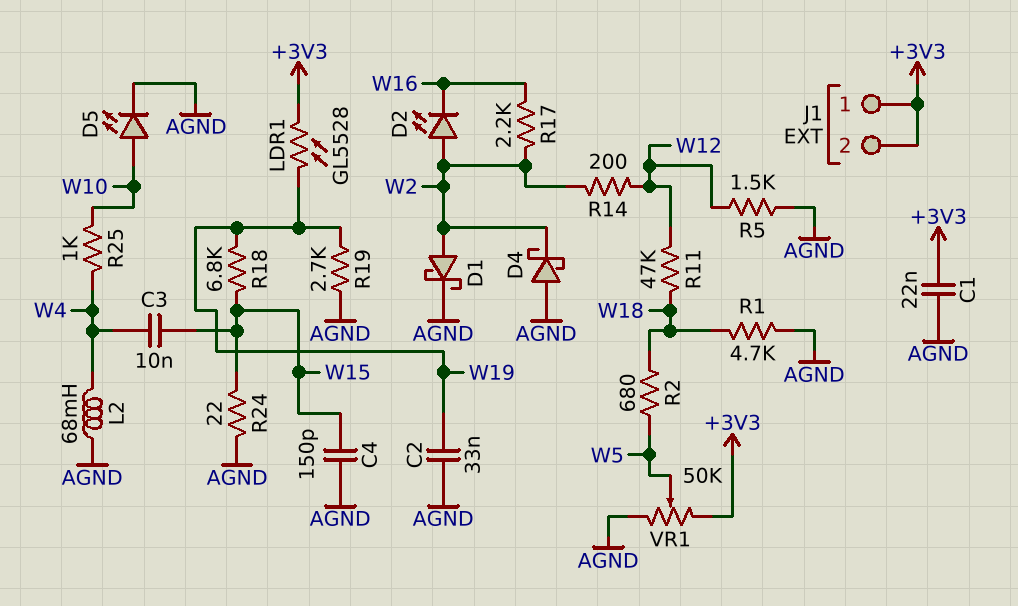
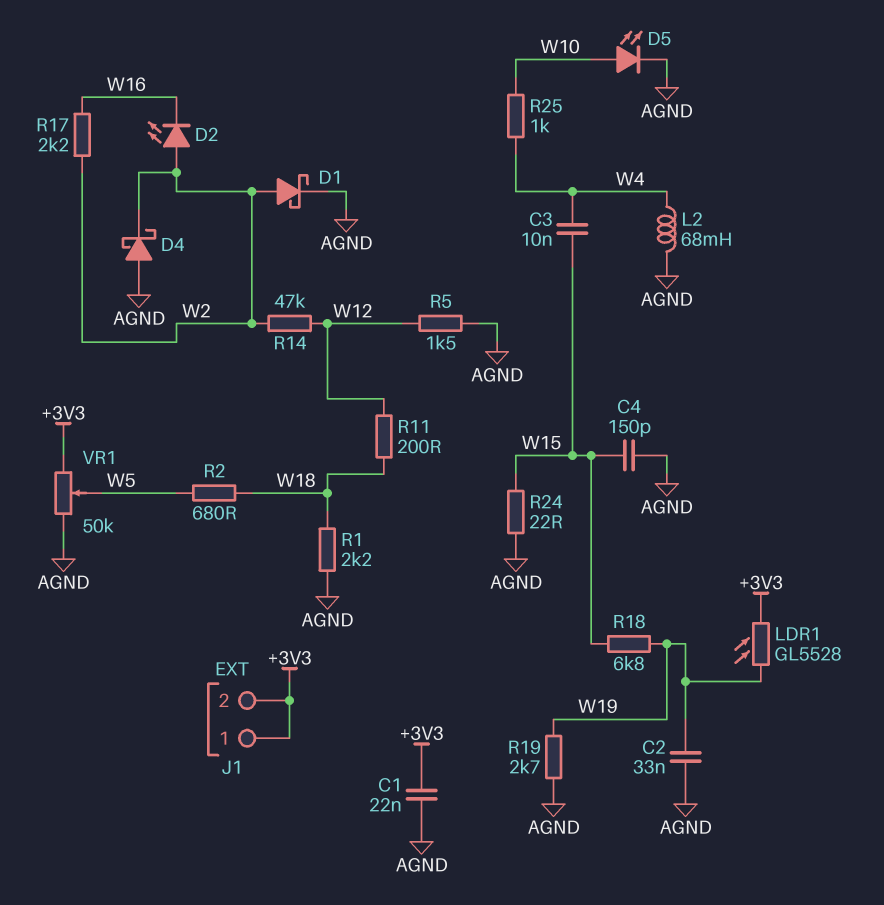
R1: 4.7k (AGND, W18) -> 2.2k (AGND, W18)
R11: 47k (W12, W18) -> 200 (W12, W18)
R14: 200 (W2, W12) -> 47k (W2, W12)

